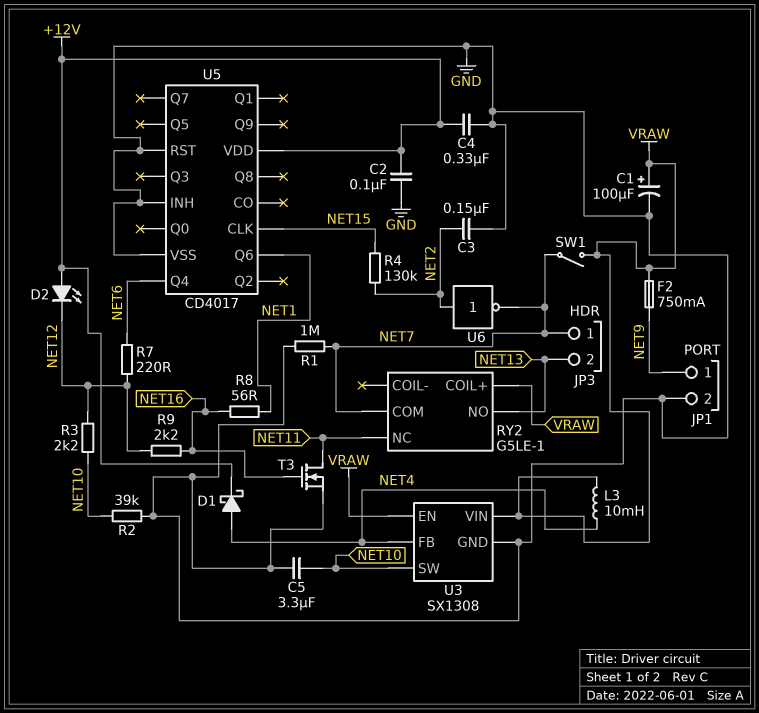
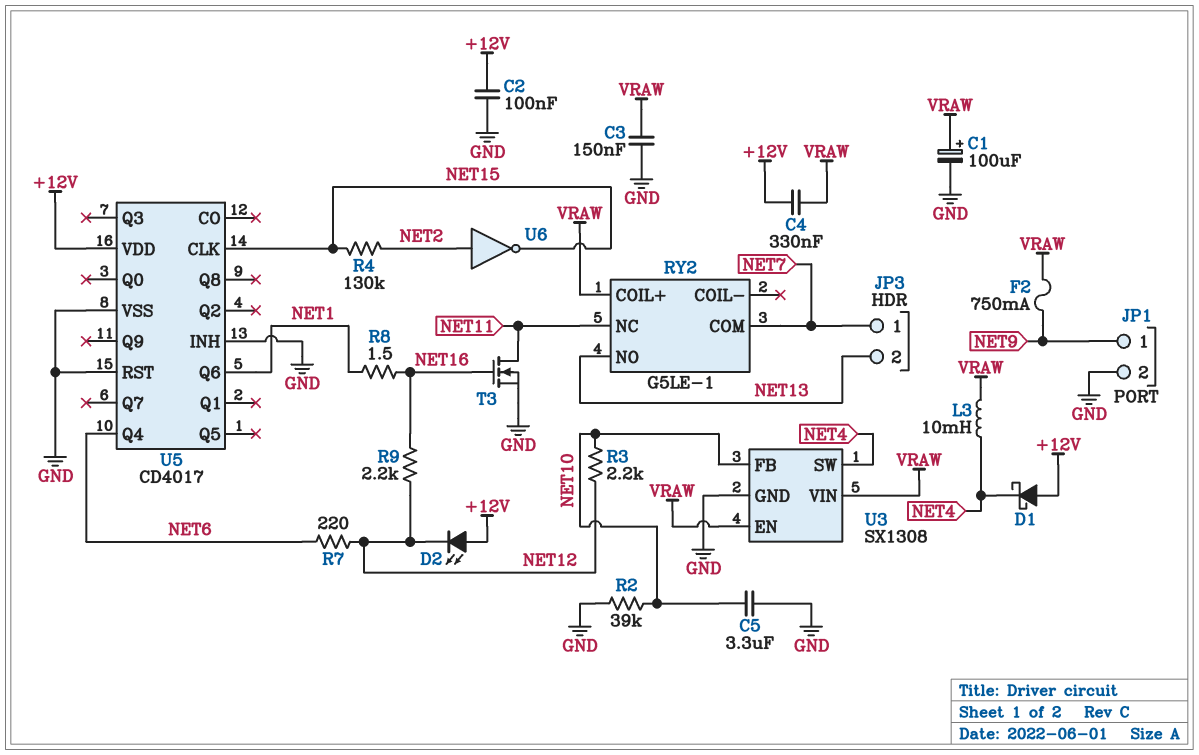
C3: 150nF (GND, NET2) -> 150nF (GND, VRAW)
C4: 330nF (+12V, GND) -> 330nF (+12V, VRAW)
D1: schottky (A NET4, K +12V) -> schottky (A +12V, K NET4)
R1: 1M (GND, NET7) -> none
R8: 56 (NET1, NET16) -> 1.5 (NET1, NET16)
SW1: switch (NET7, VRAW) -> none
U3 pin FB: NET4 -> NET10
U3 pin SW: NET10 -> NET4
U6: NOT (in NET2, out NET7) -> NOT (in NET2, out NET15)

